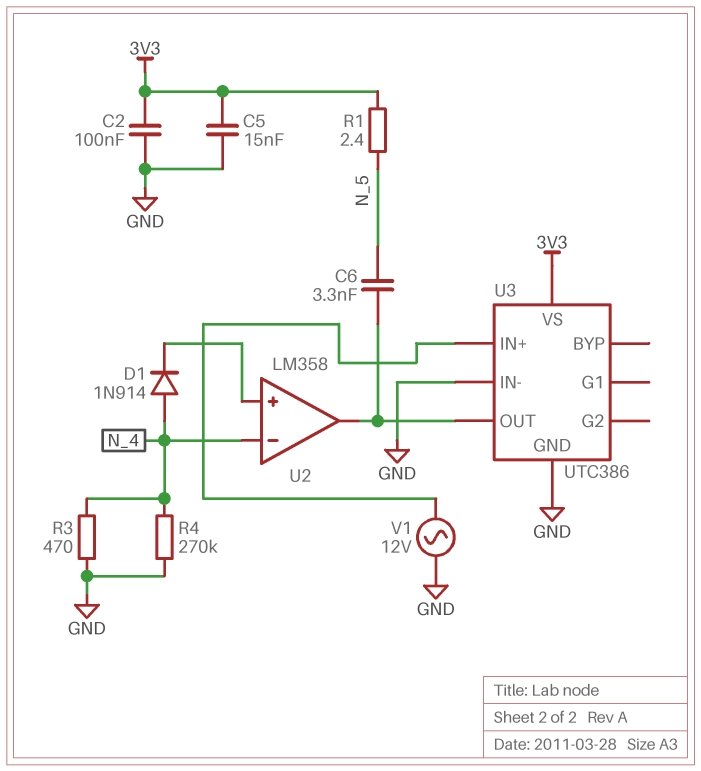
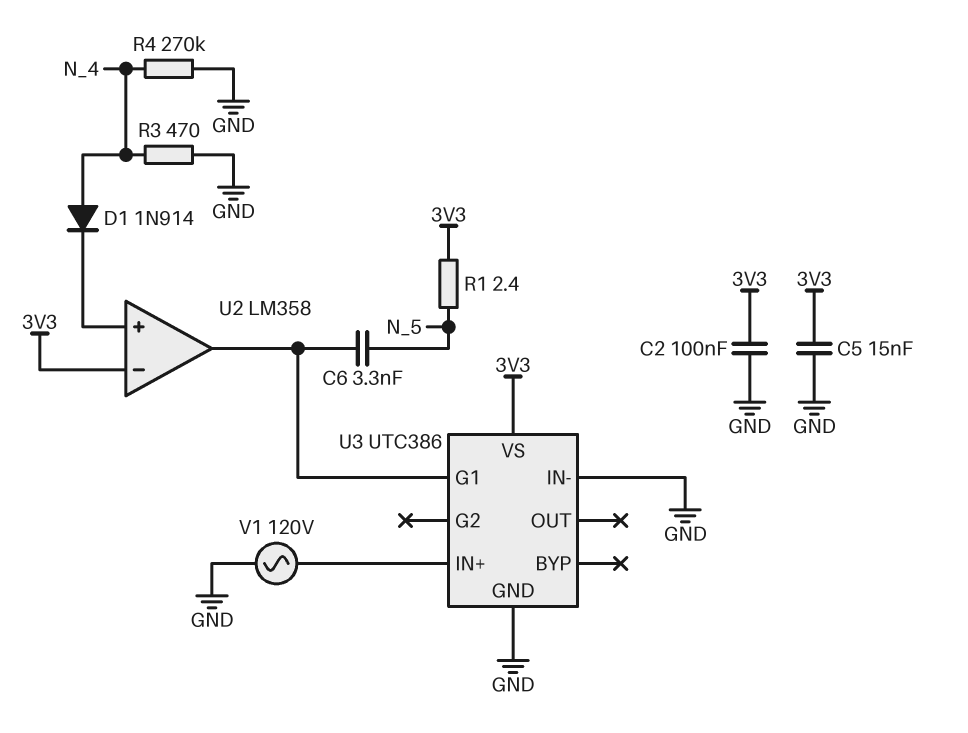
U2 pin in-: N_4 -> 3V3
U3 pin G1: none -> U2/out
U3 pin OUT: U2/out -> none
V1: AC 12V (GND, U3/IN+) -> AC 120V (GND, U3/IN+)

